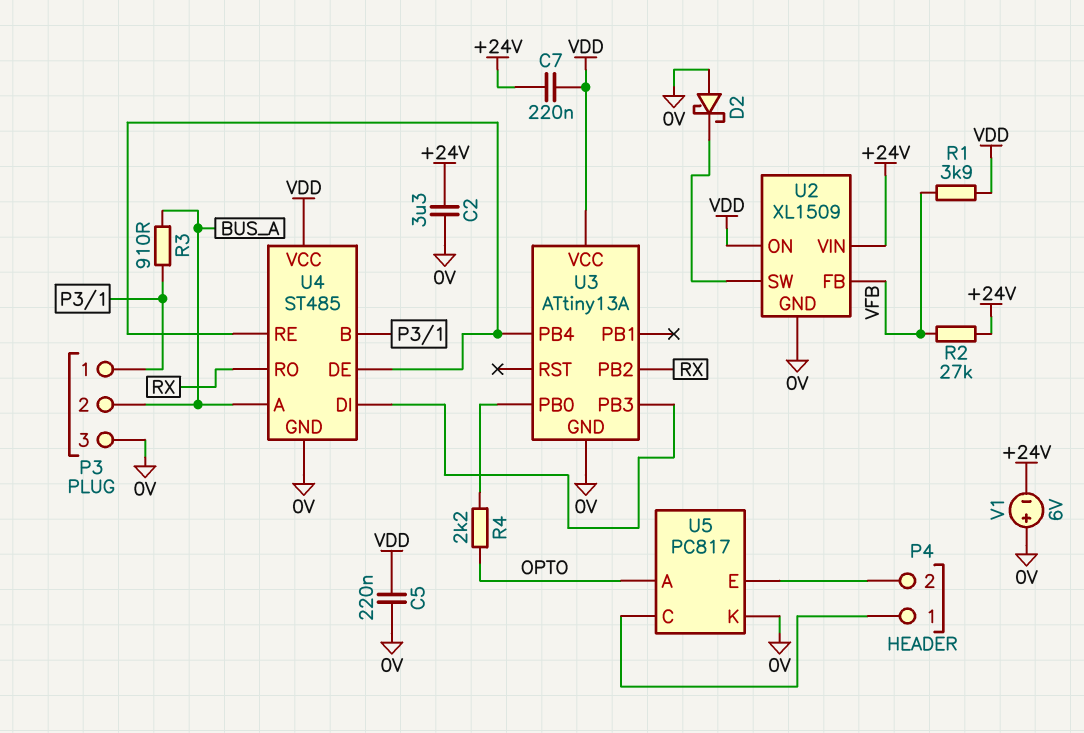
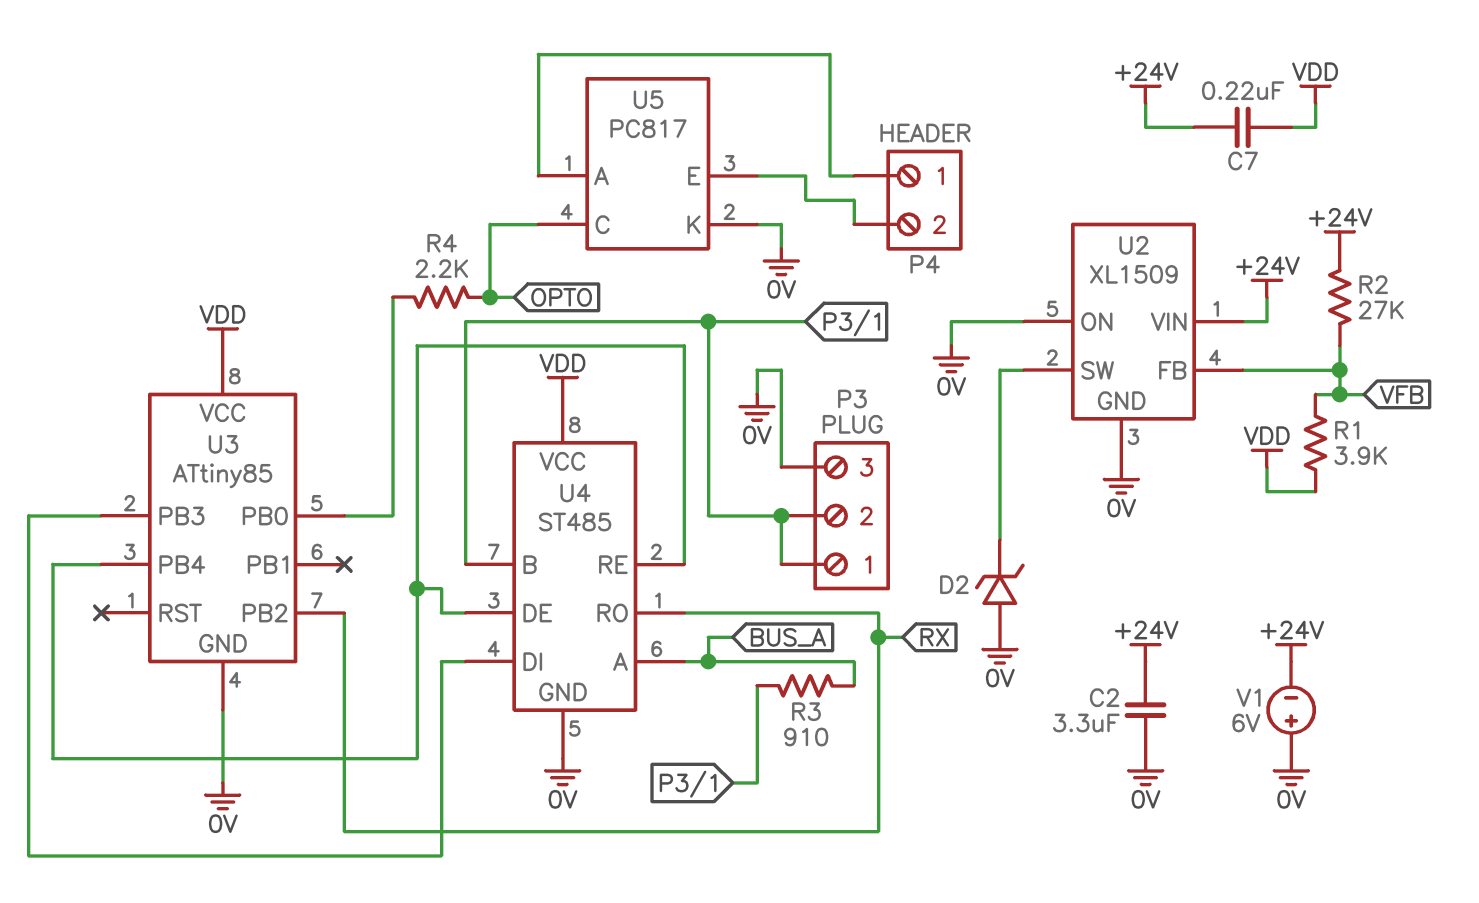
C5: 220nF (0V, VDD) -> none
D2: schottky (A 0V, K U2/SW) -> zener (A 0V, K U2/SW)
P3 pin 2: BUS_A -> P3/1
U2 pin ON: VDD -> 0V
U3: ATtiny13A -> ATtiny85
U5 pin A: OPTO -> P4/1
U5 pin C: P4/1 -> OPTO

